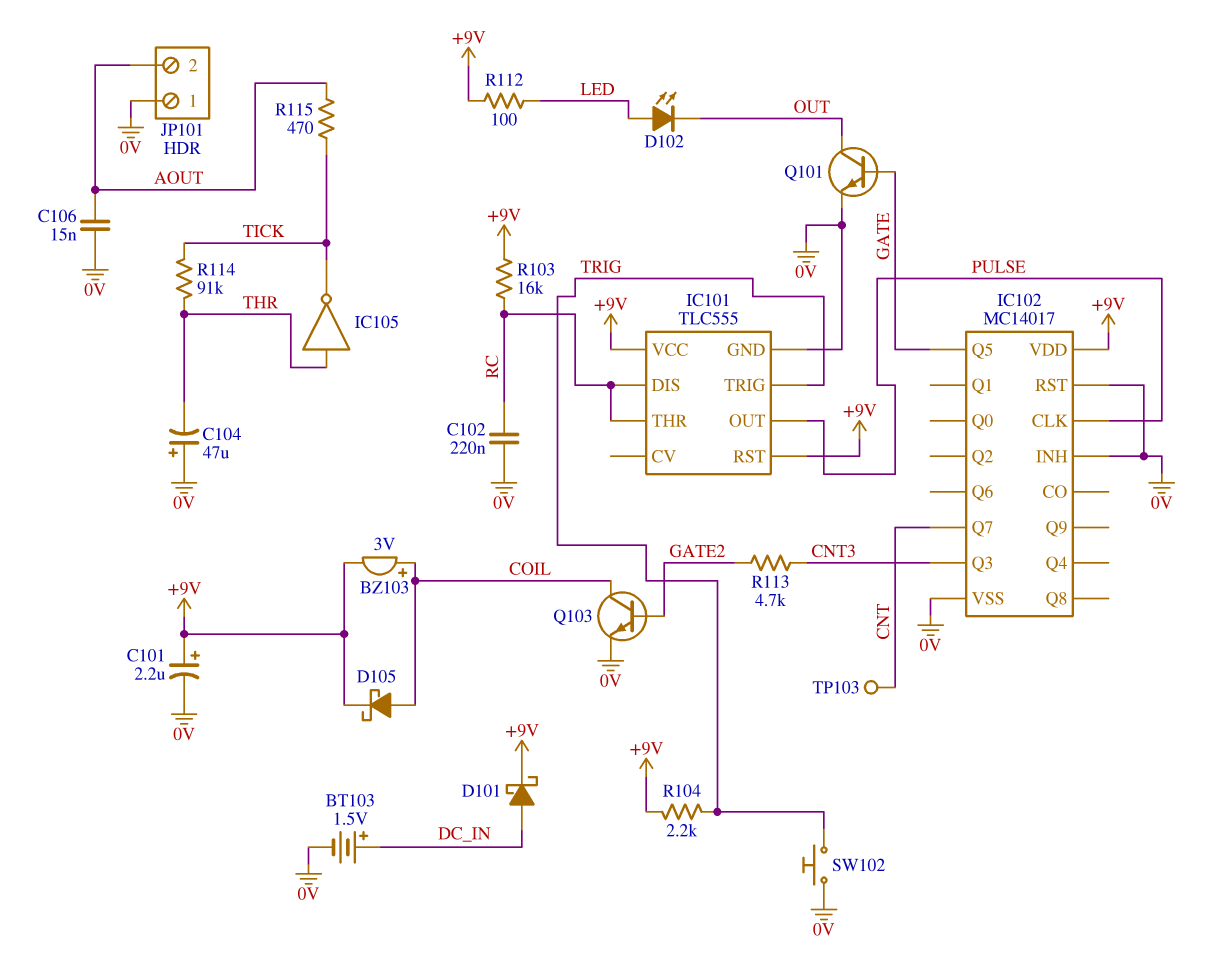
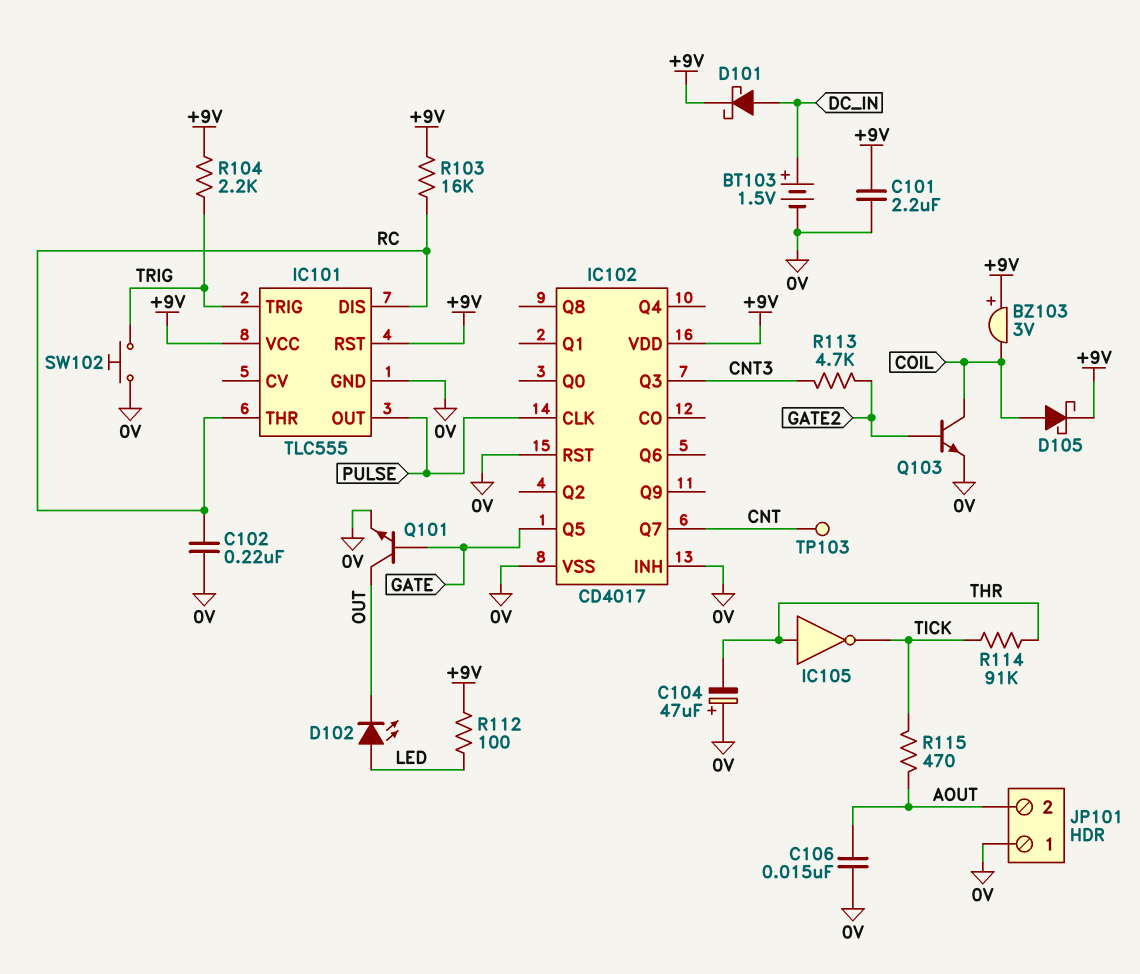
BZ103: buzzer 3V (plus COIL, minus +9V) -> buzzer 3V (plus +9V, minus COIL)
C101: 2.2uF (plus +9V, minus 0V) -> 2.2uF (+9V, 0V)
IC102: MC14017 -> CD4017

